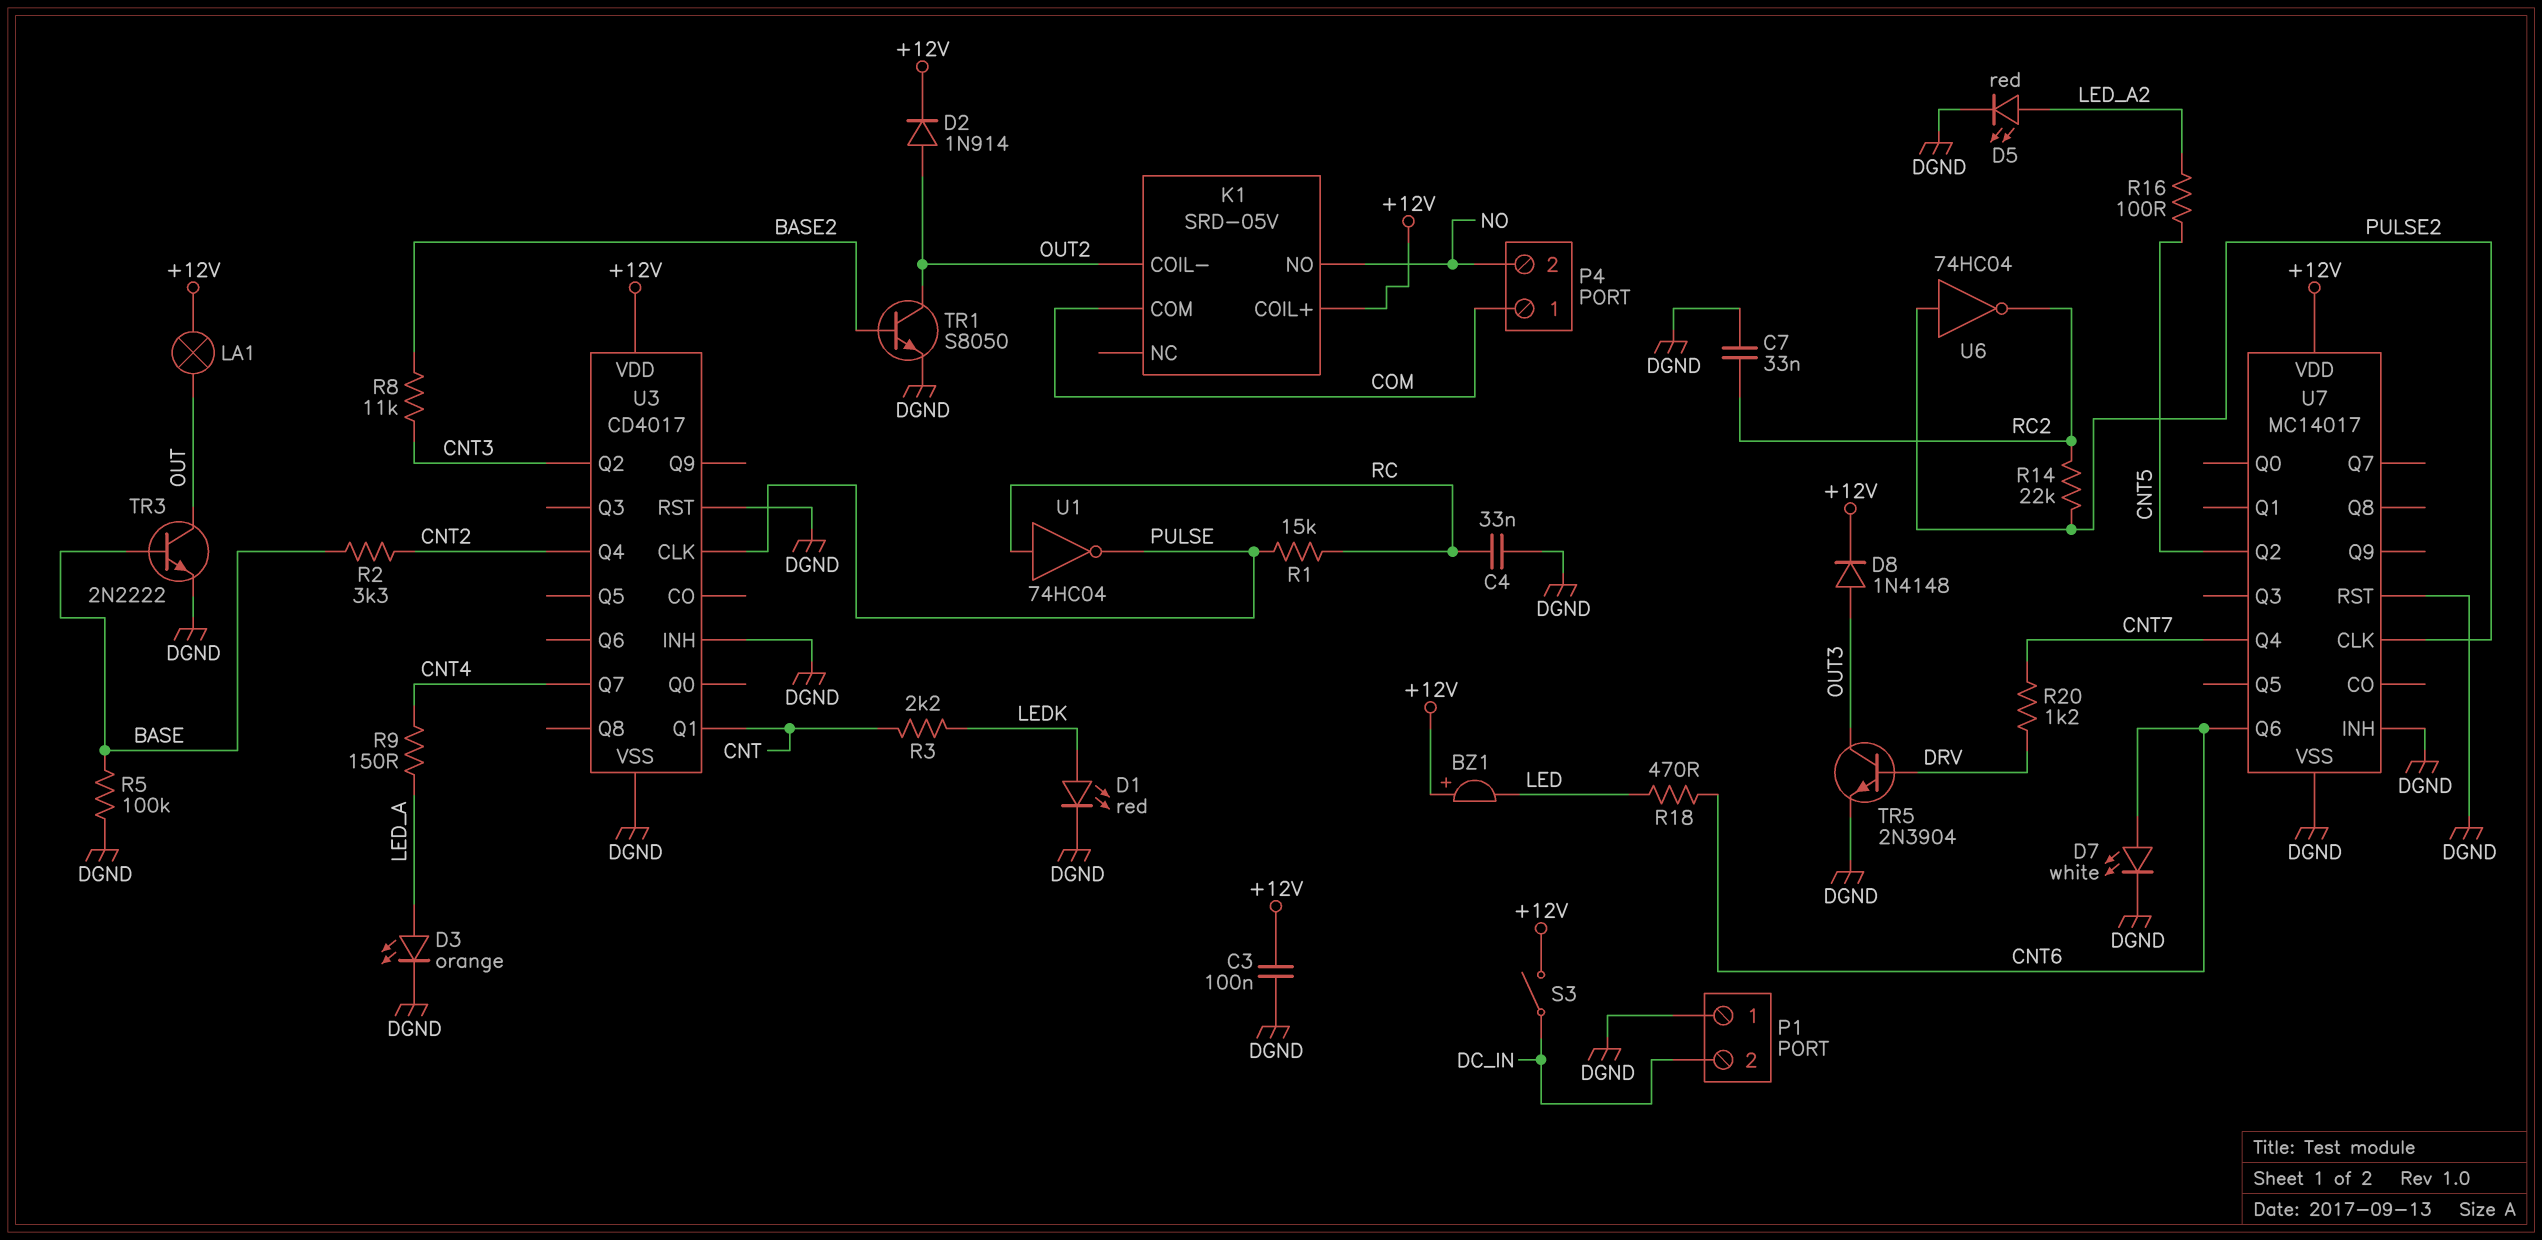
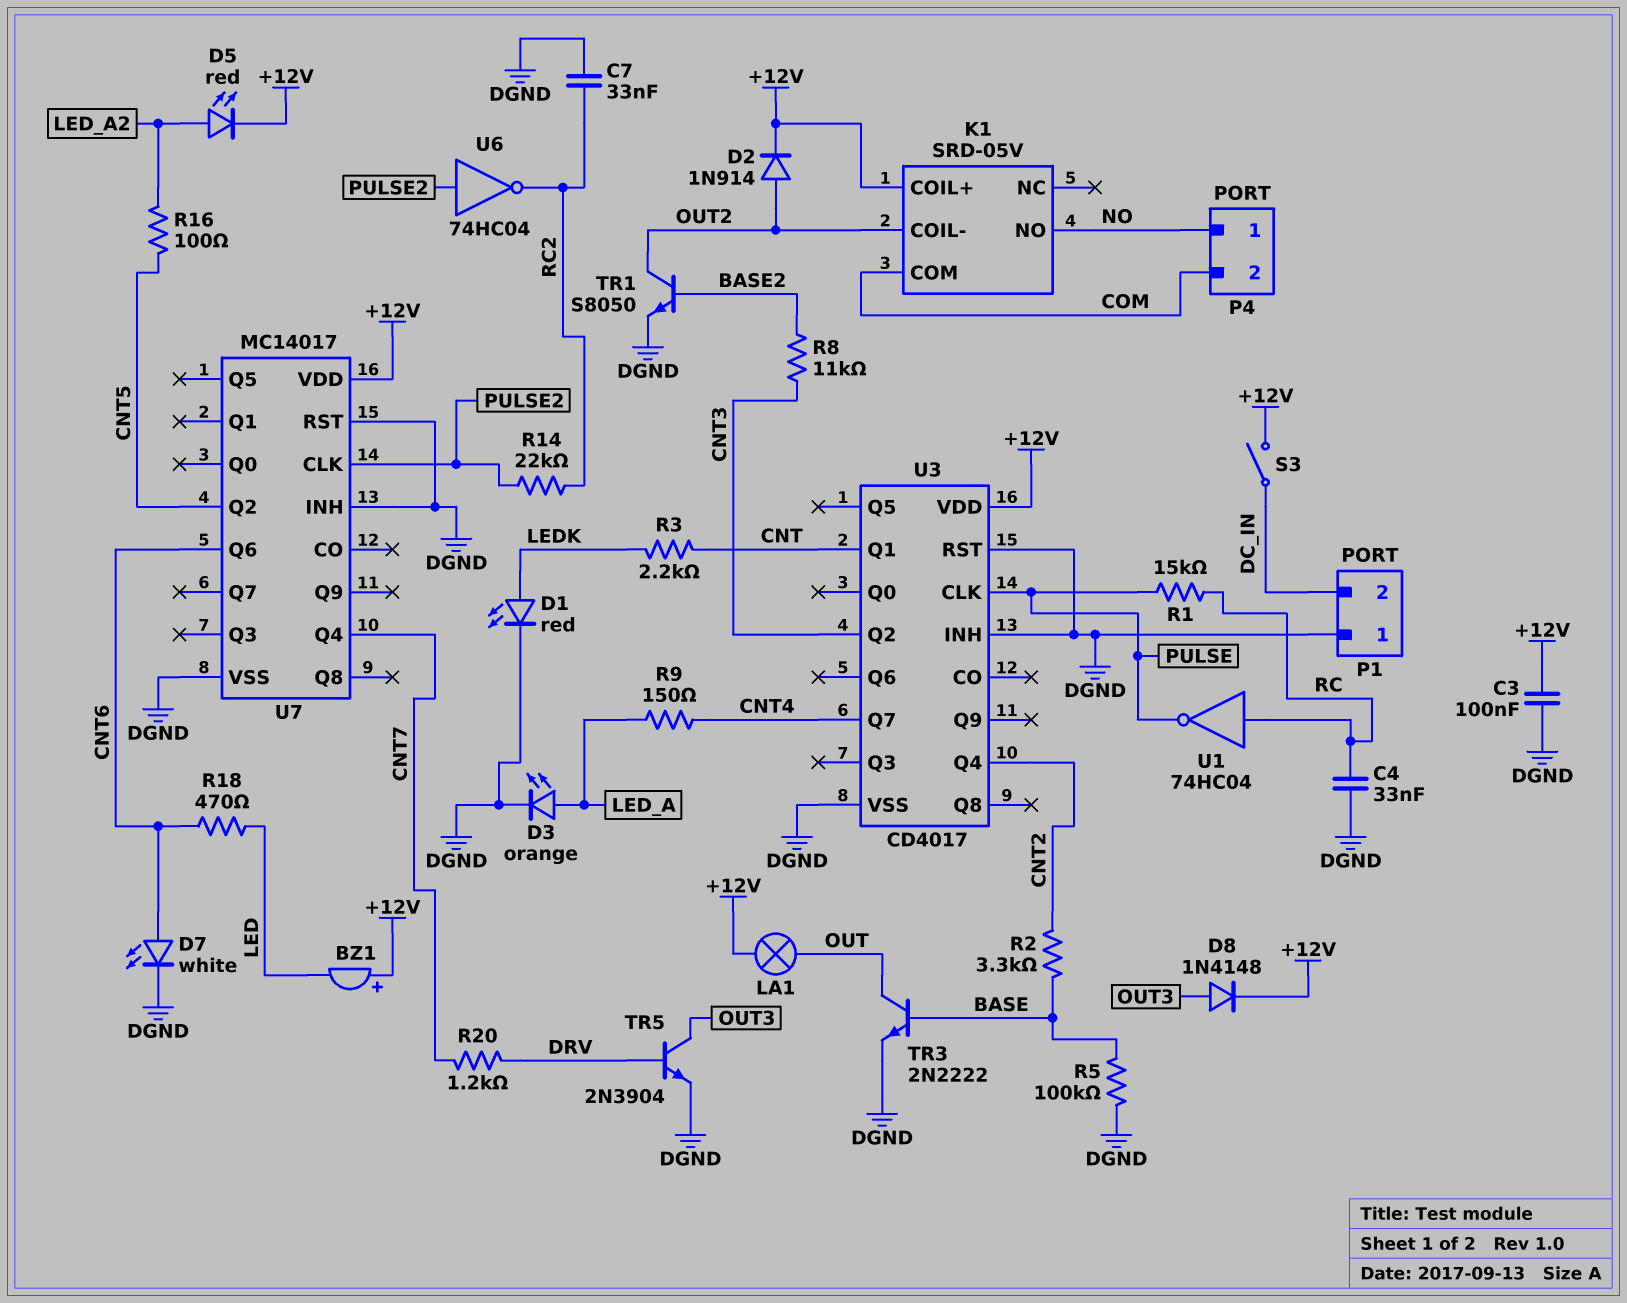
D5: LED red (A LED_A2, K DGND) -> LED red (A LED_A2, K +12V)
P4 pin 1: COM -> NO
P4 pin 2: NO -> COM

